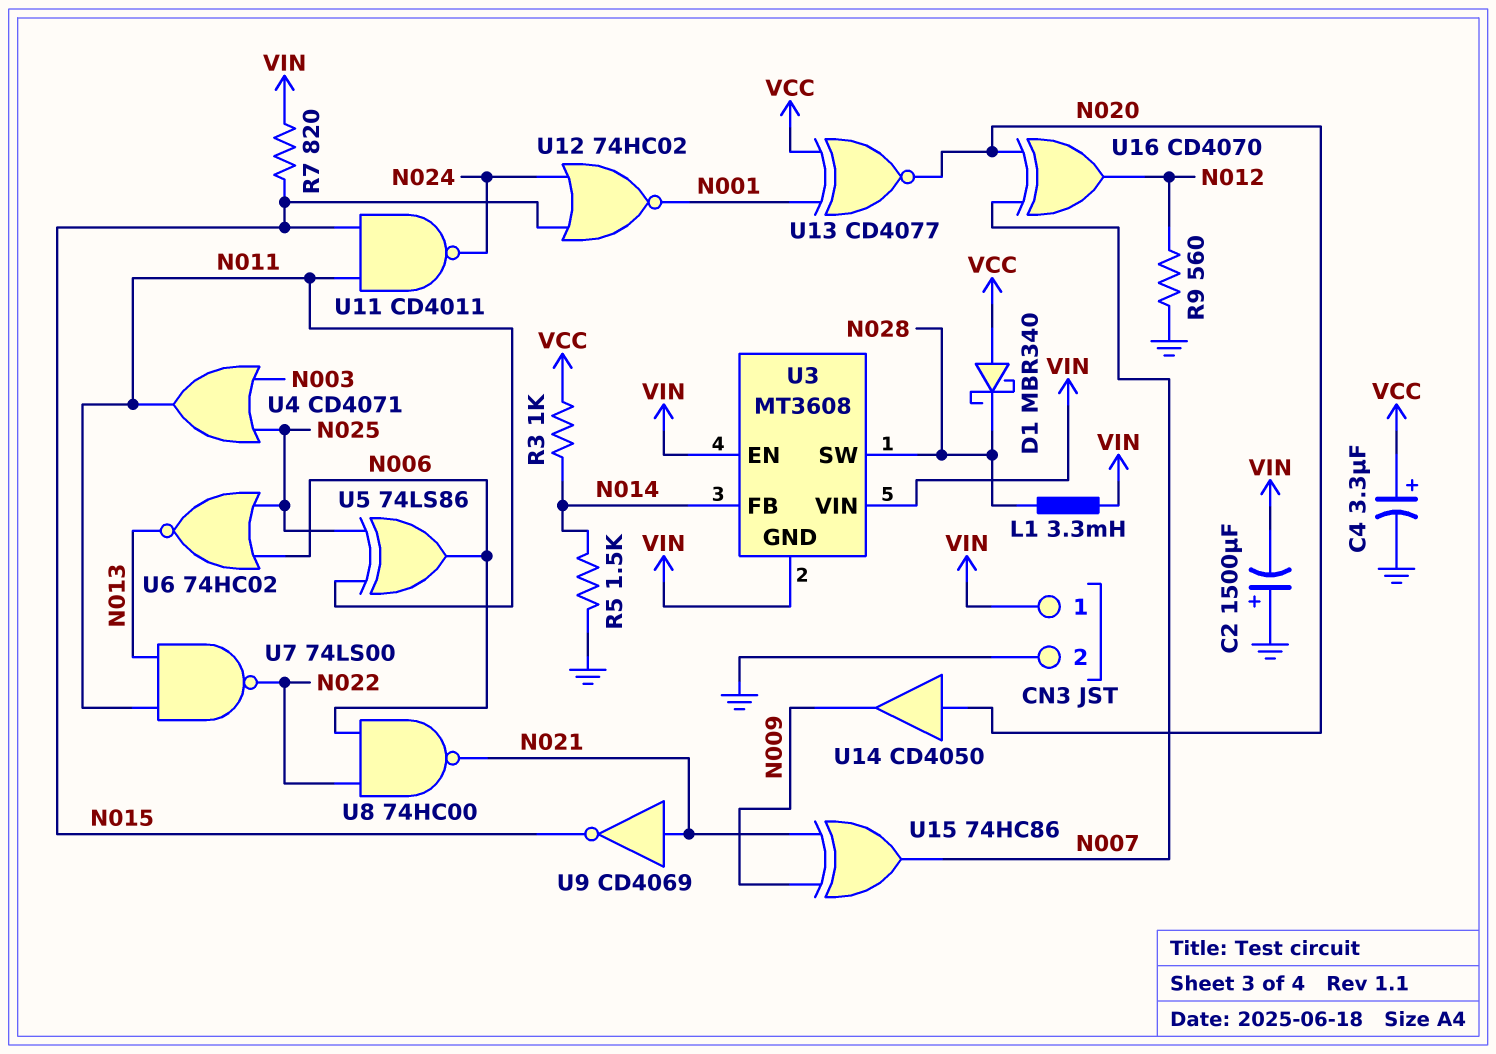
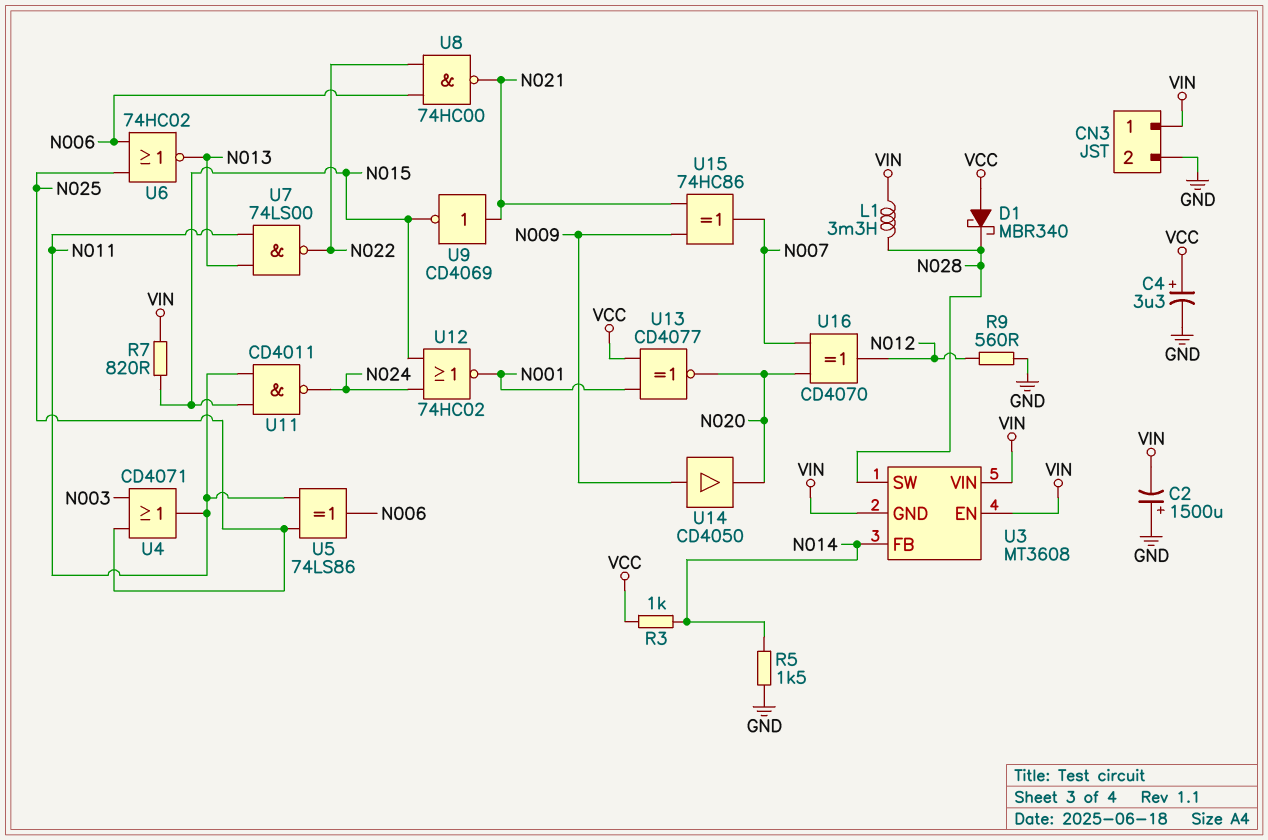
U14: buffer CD4050 (in N020, out N009) -> buffer CD4050 (in N009, out N020)

